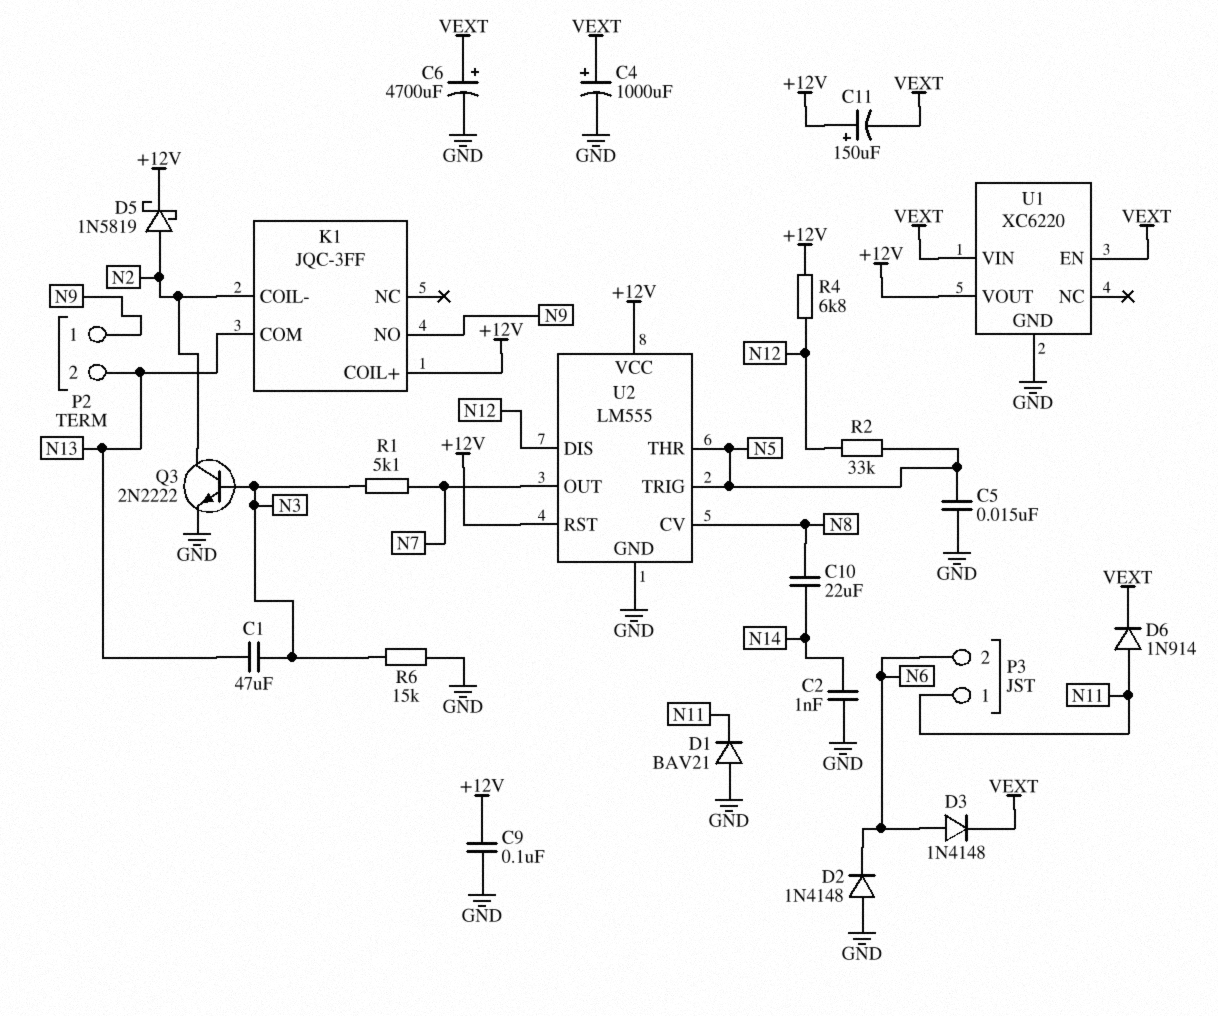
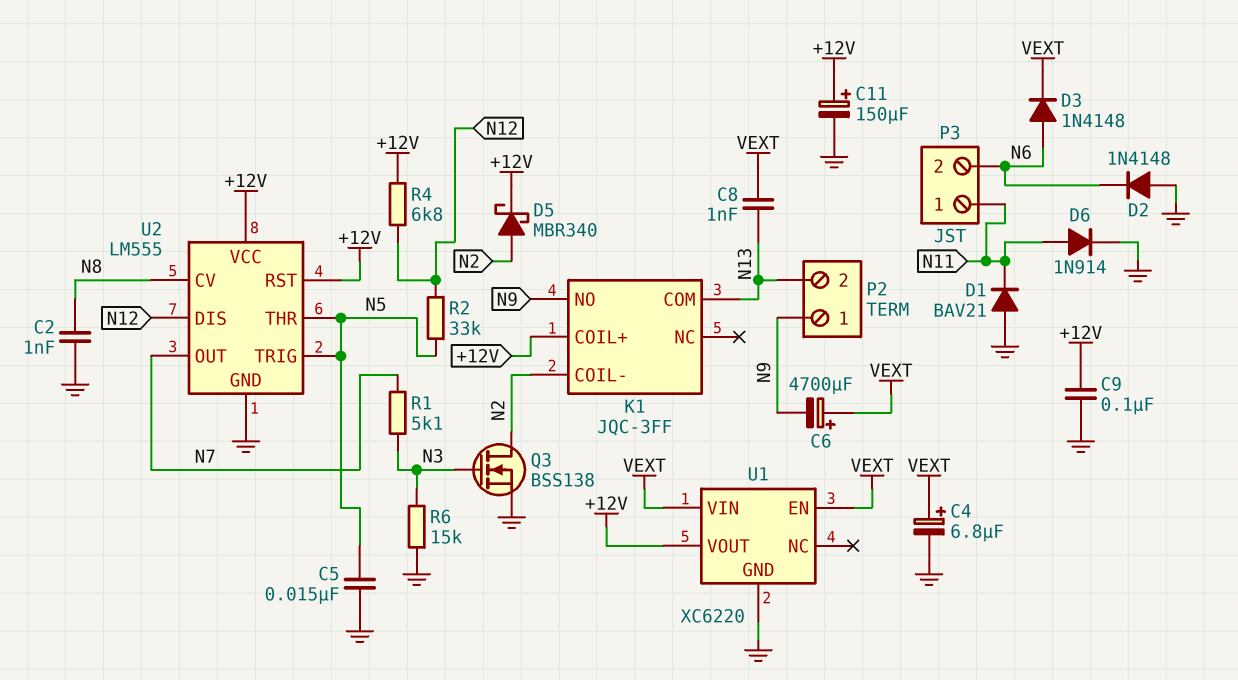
C1: 47uF (N3, N13) -> none
C2: 1nF (GND, N14) -> 1nF (GND, N8)
C4: 1000uF (plus VEXT, minus GND) -> 6.8uF (plus VEXT, minus GND)
C6: 4700uF (plus VEXT, minus GND) -> 4700uF (plus VEXT, minus N9)
C8: none -> 1nF (N13, VEXT)
C10: 22uF (N8, N14) -> none
C11: 150uF (plus +12V, minus VEXT) -> 150uF (plus +12V, minus GND)
D5: schottky 1N5819 (A N2, K +12V) -> schottky MBR340 (A N2, K +12V)
D6: diode 1N914 (A N11, K VEXT) -> diode 1N914 (A N11, K GND)
Q3: NPN 2N2222 (B N3, C N2, E GND) -> NMOS BSS138 (G N3, D N2, S GND)

